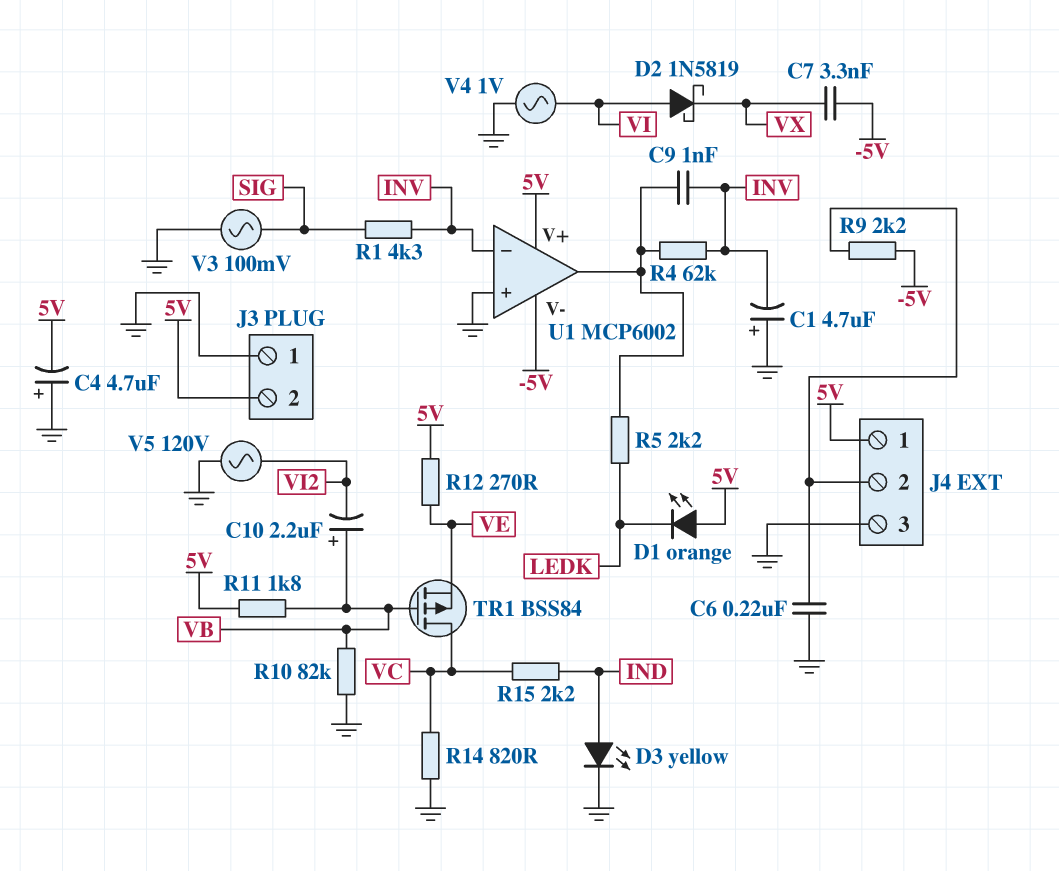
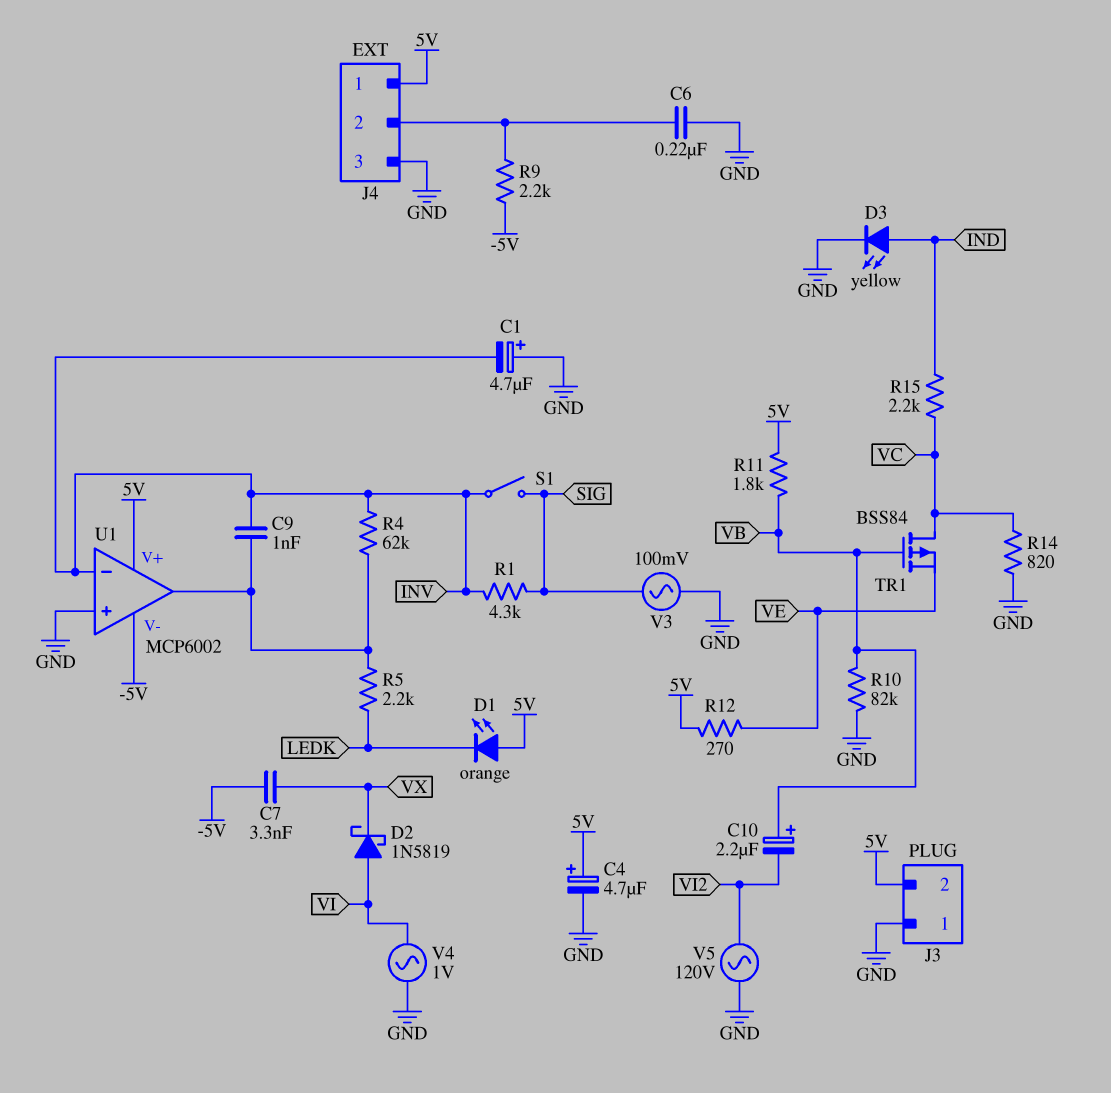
C4: 4.7uF (plus GND, minus 5V) -> 4.7uF (plus 5V, minus GND)
S1: none -> switch (INV, SIG)

